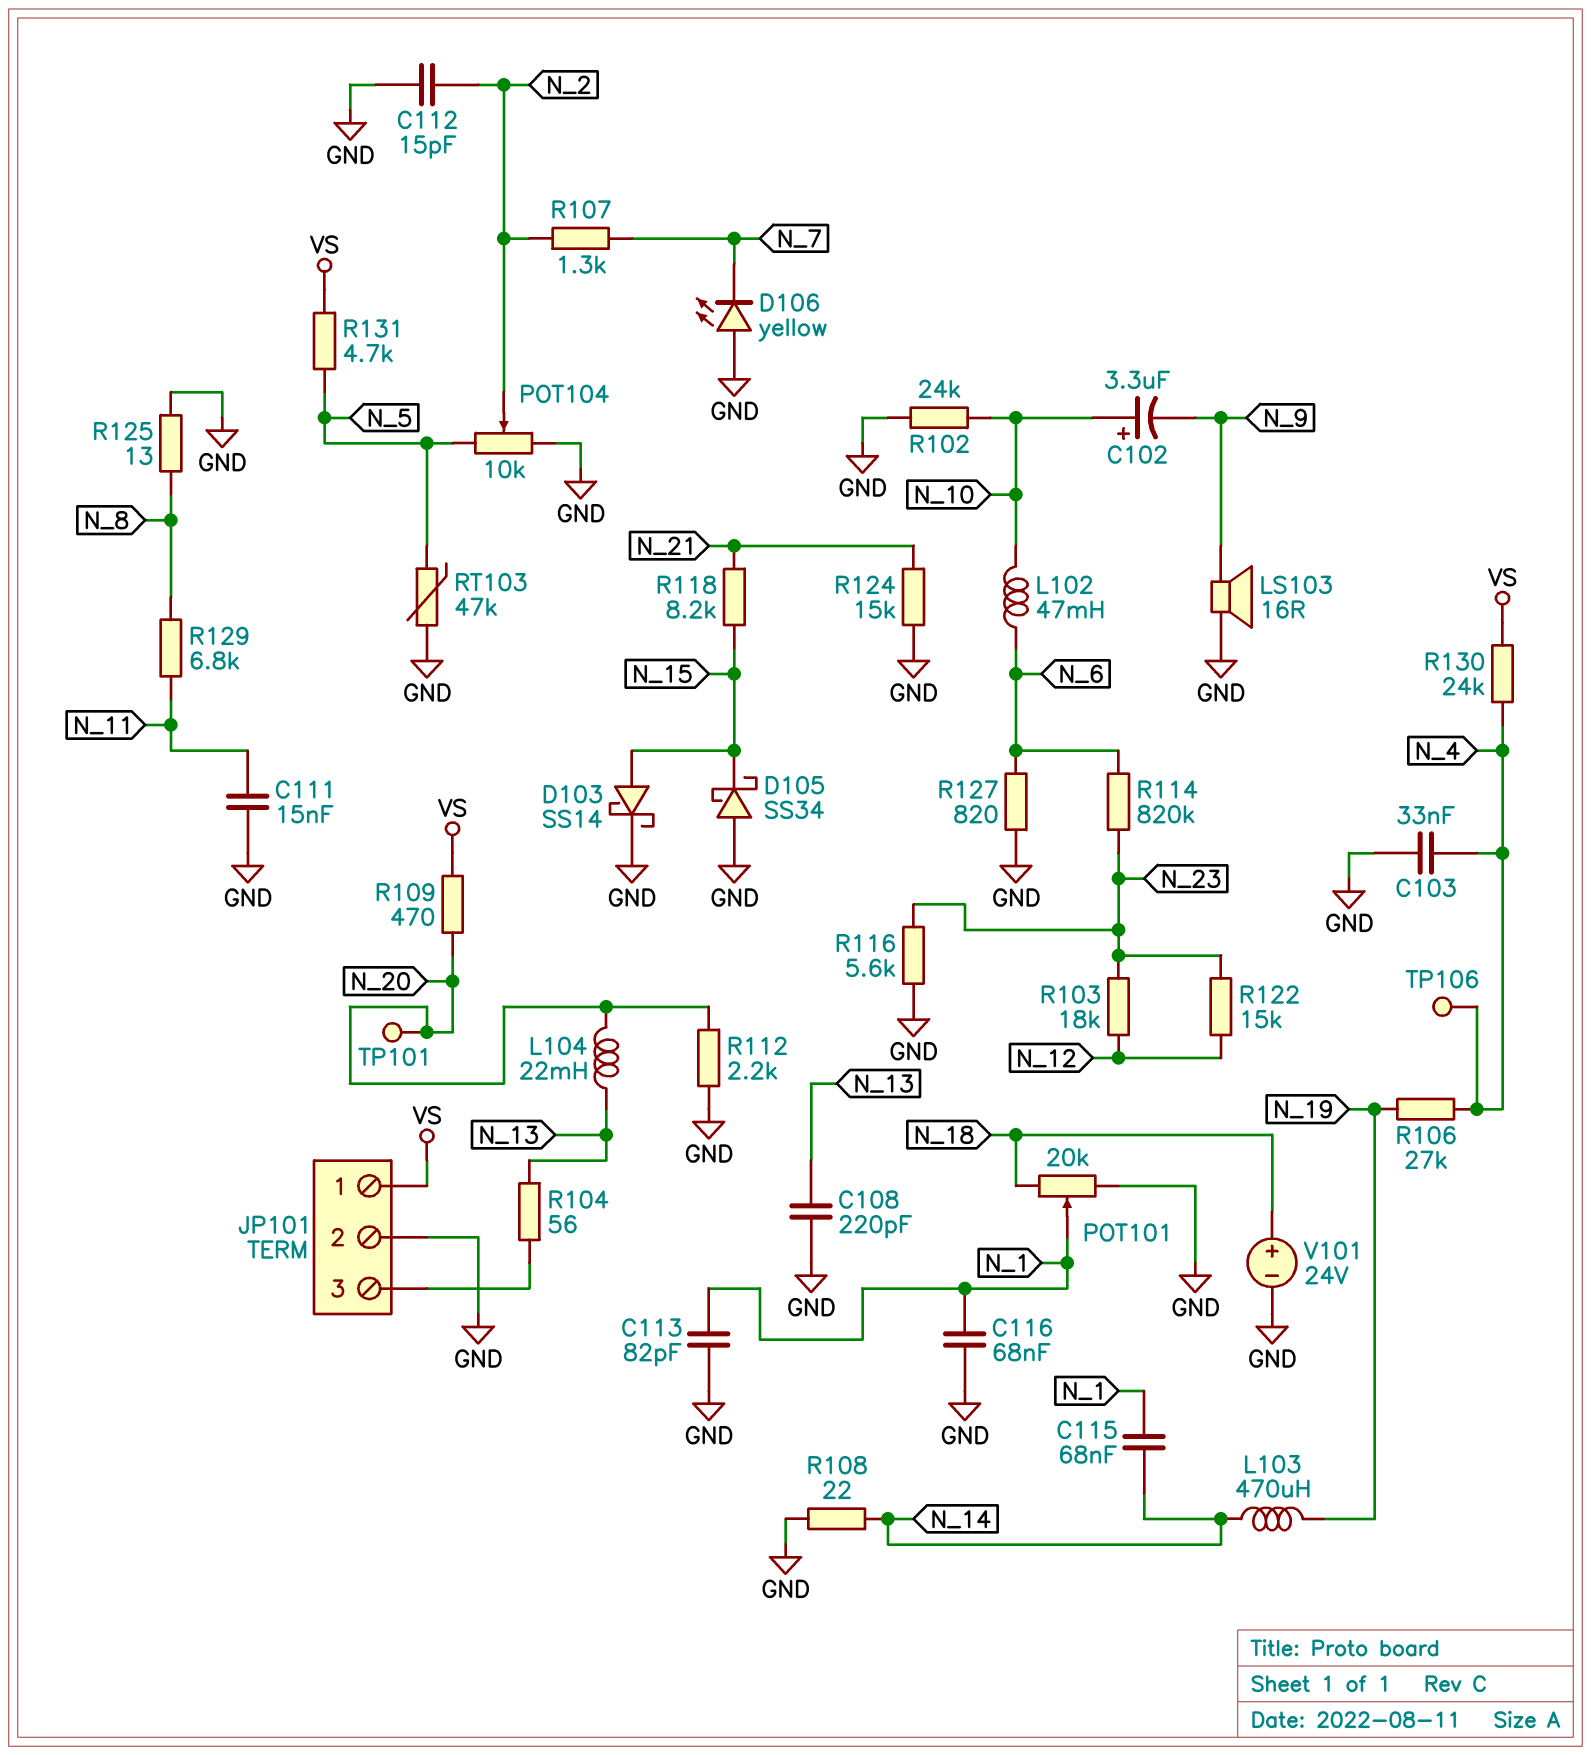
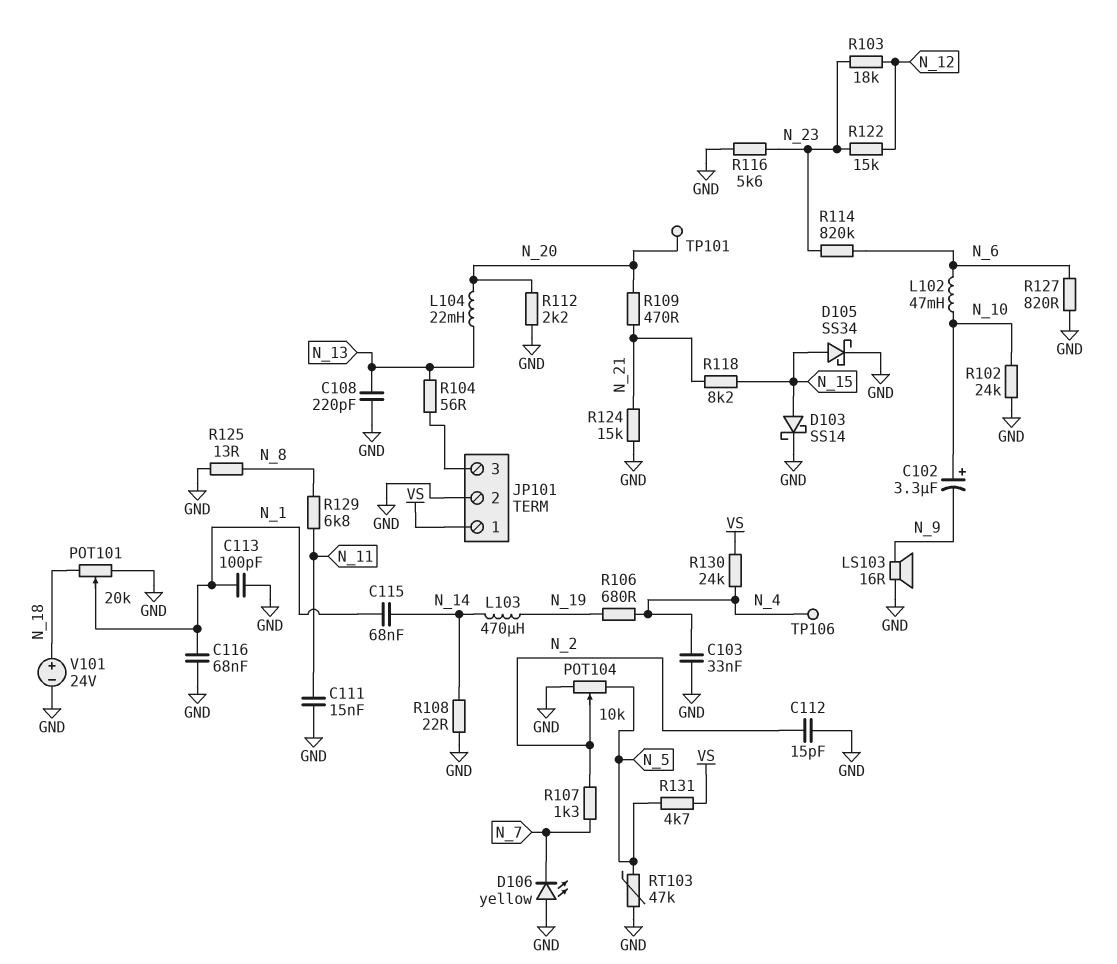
C113: 82pF (GND, N_1) -> 100pF (GND, N_1)
D105: schottky SS34 (A GND, K N_15) -> schottky SS34 (A N_15, K GND)
R106: 27k (N_4, N_19) -> 680 (N_4, N_19)
R109: 470 (N_20, VS) -> 470 (N_20, N_21)

